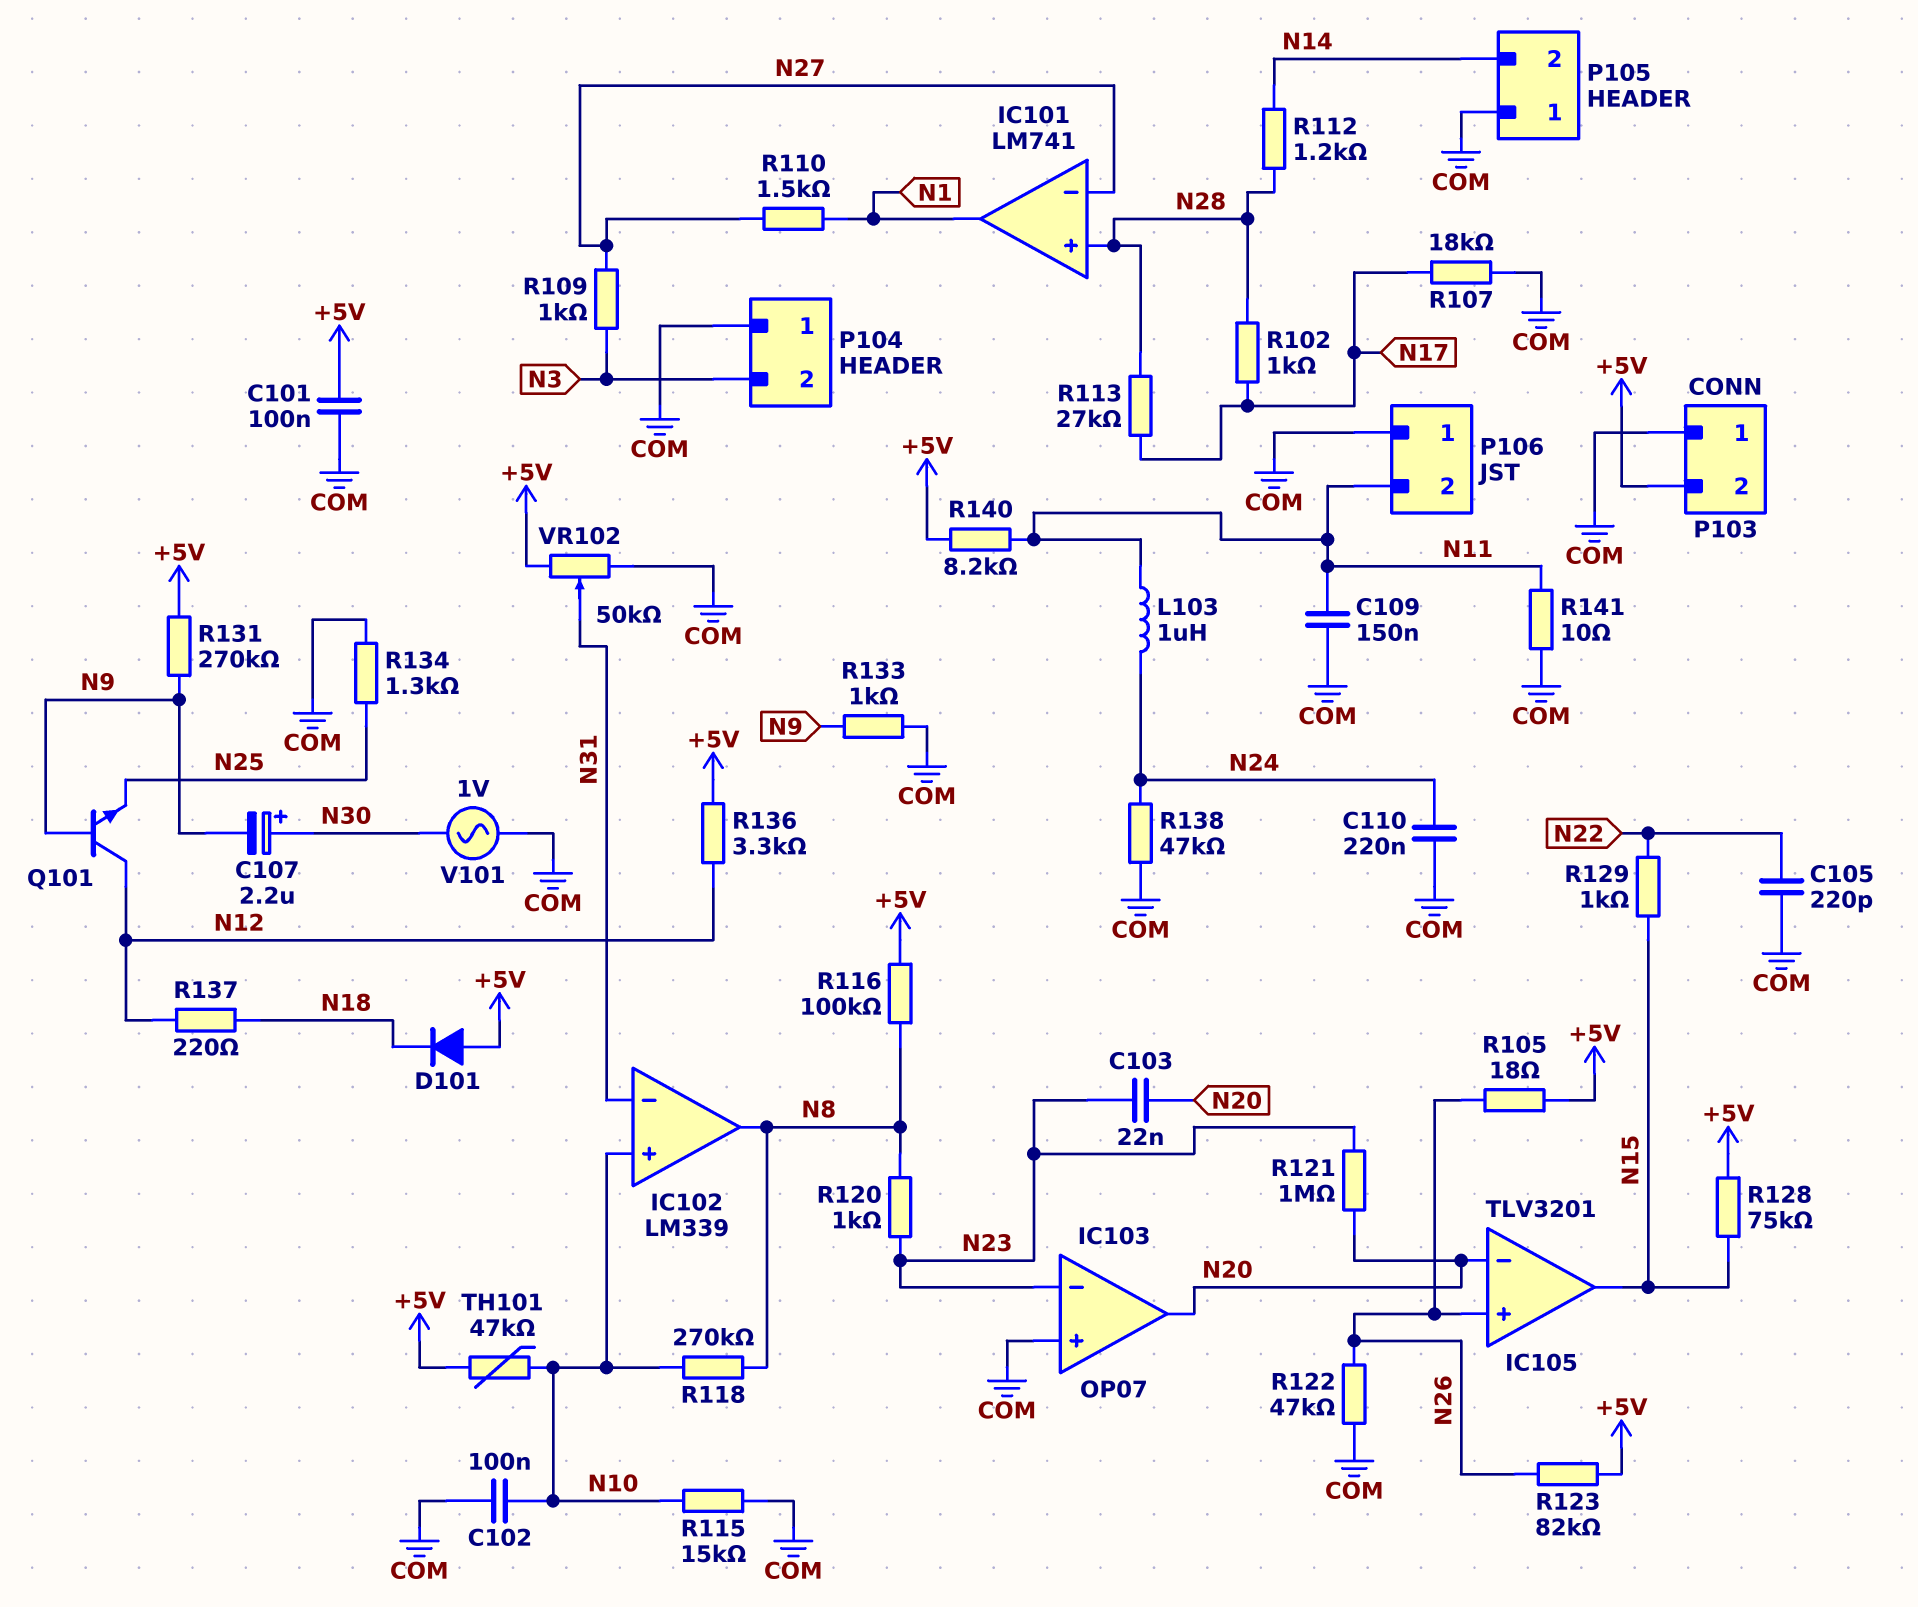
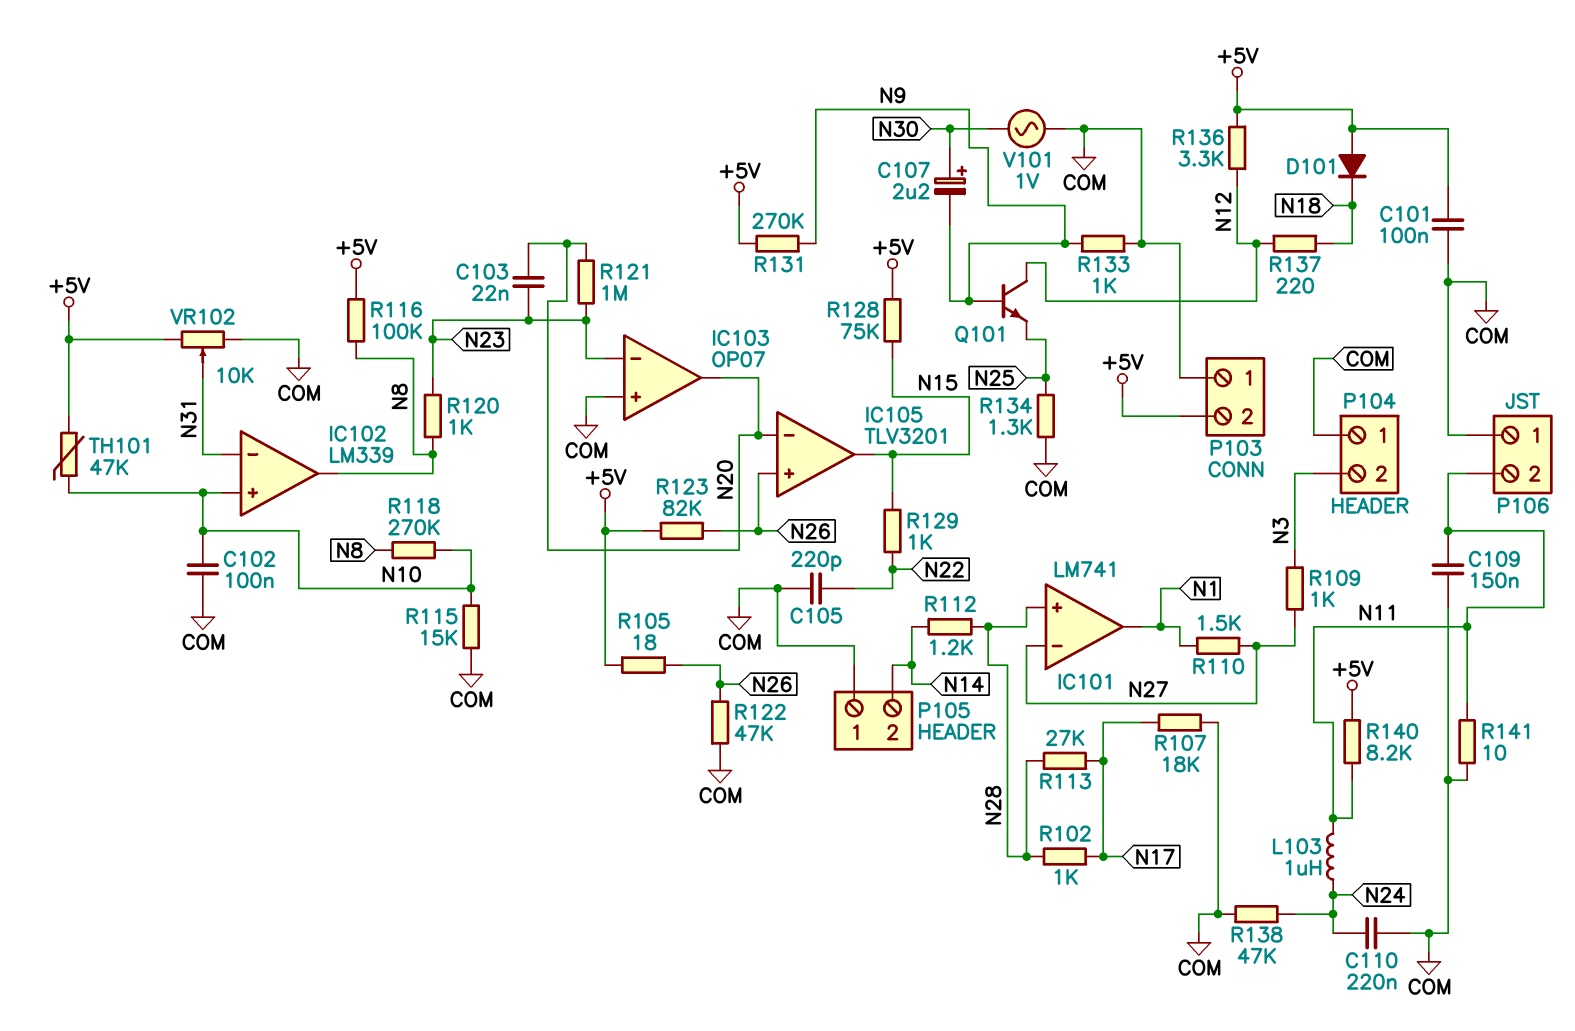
VR102: 50k (+5V, COM, wiper N31) -> 10k (+5V, COM, wiper N31)

